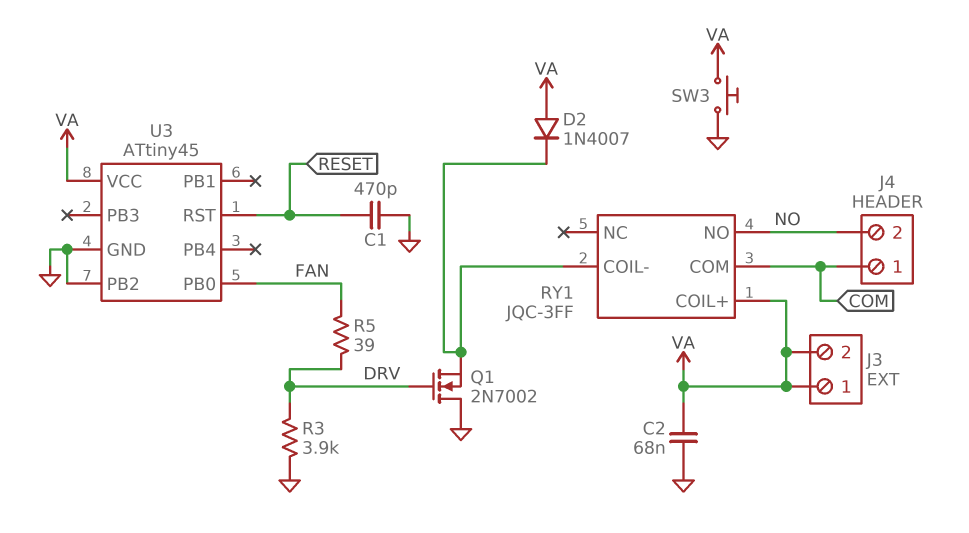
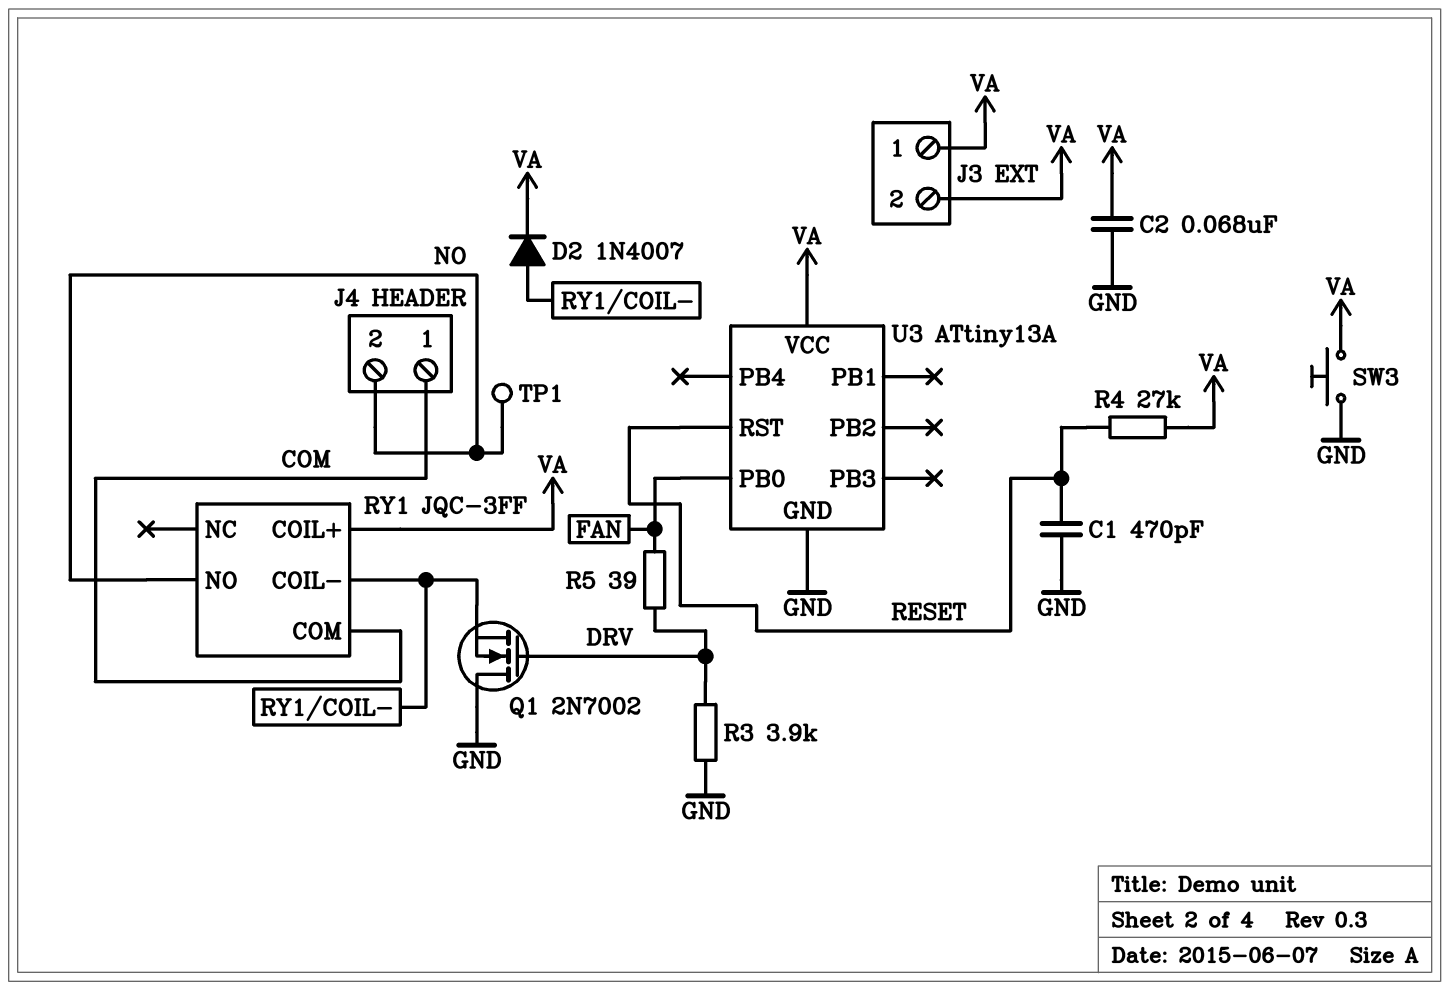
D2: diode 1N4007 (A VA, K RY1/COIL-) -> diode 1N4007 (A RY1/COIL-, K VA)
R4: none -> 27k (RESET, VA)
TP1: none -> test point (NO)
U3: ATtiny45 -> ATtiny13A
U3 pin PB2: GND -> none

